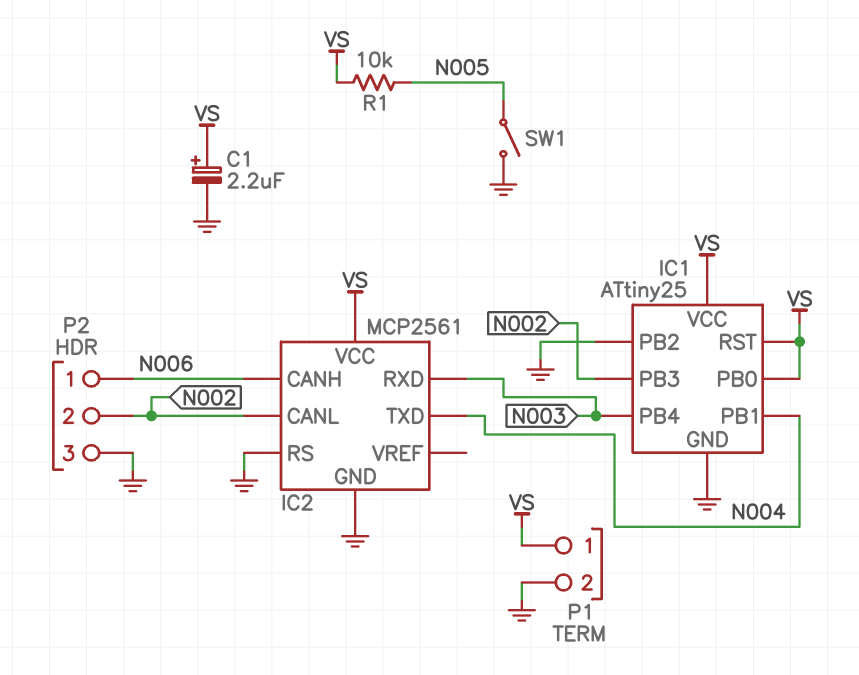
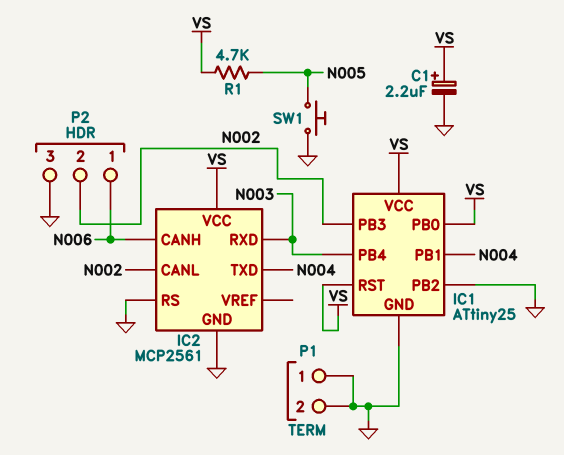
P1 pin 1: VS -> GND
R1: 10k (N005, VS) -> 4.7k (N005, VS)
SW1: switch (GND, N005) -> button (GND, N005)

